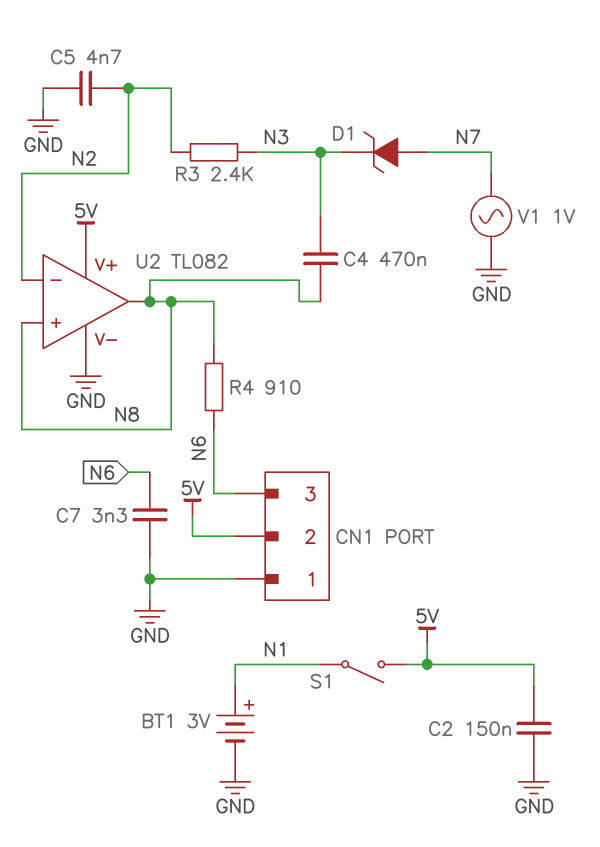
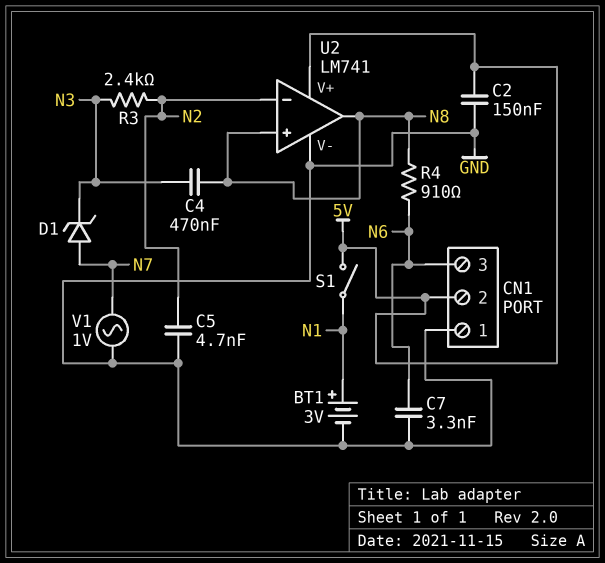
U2: TL082 -> LM741

